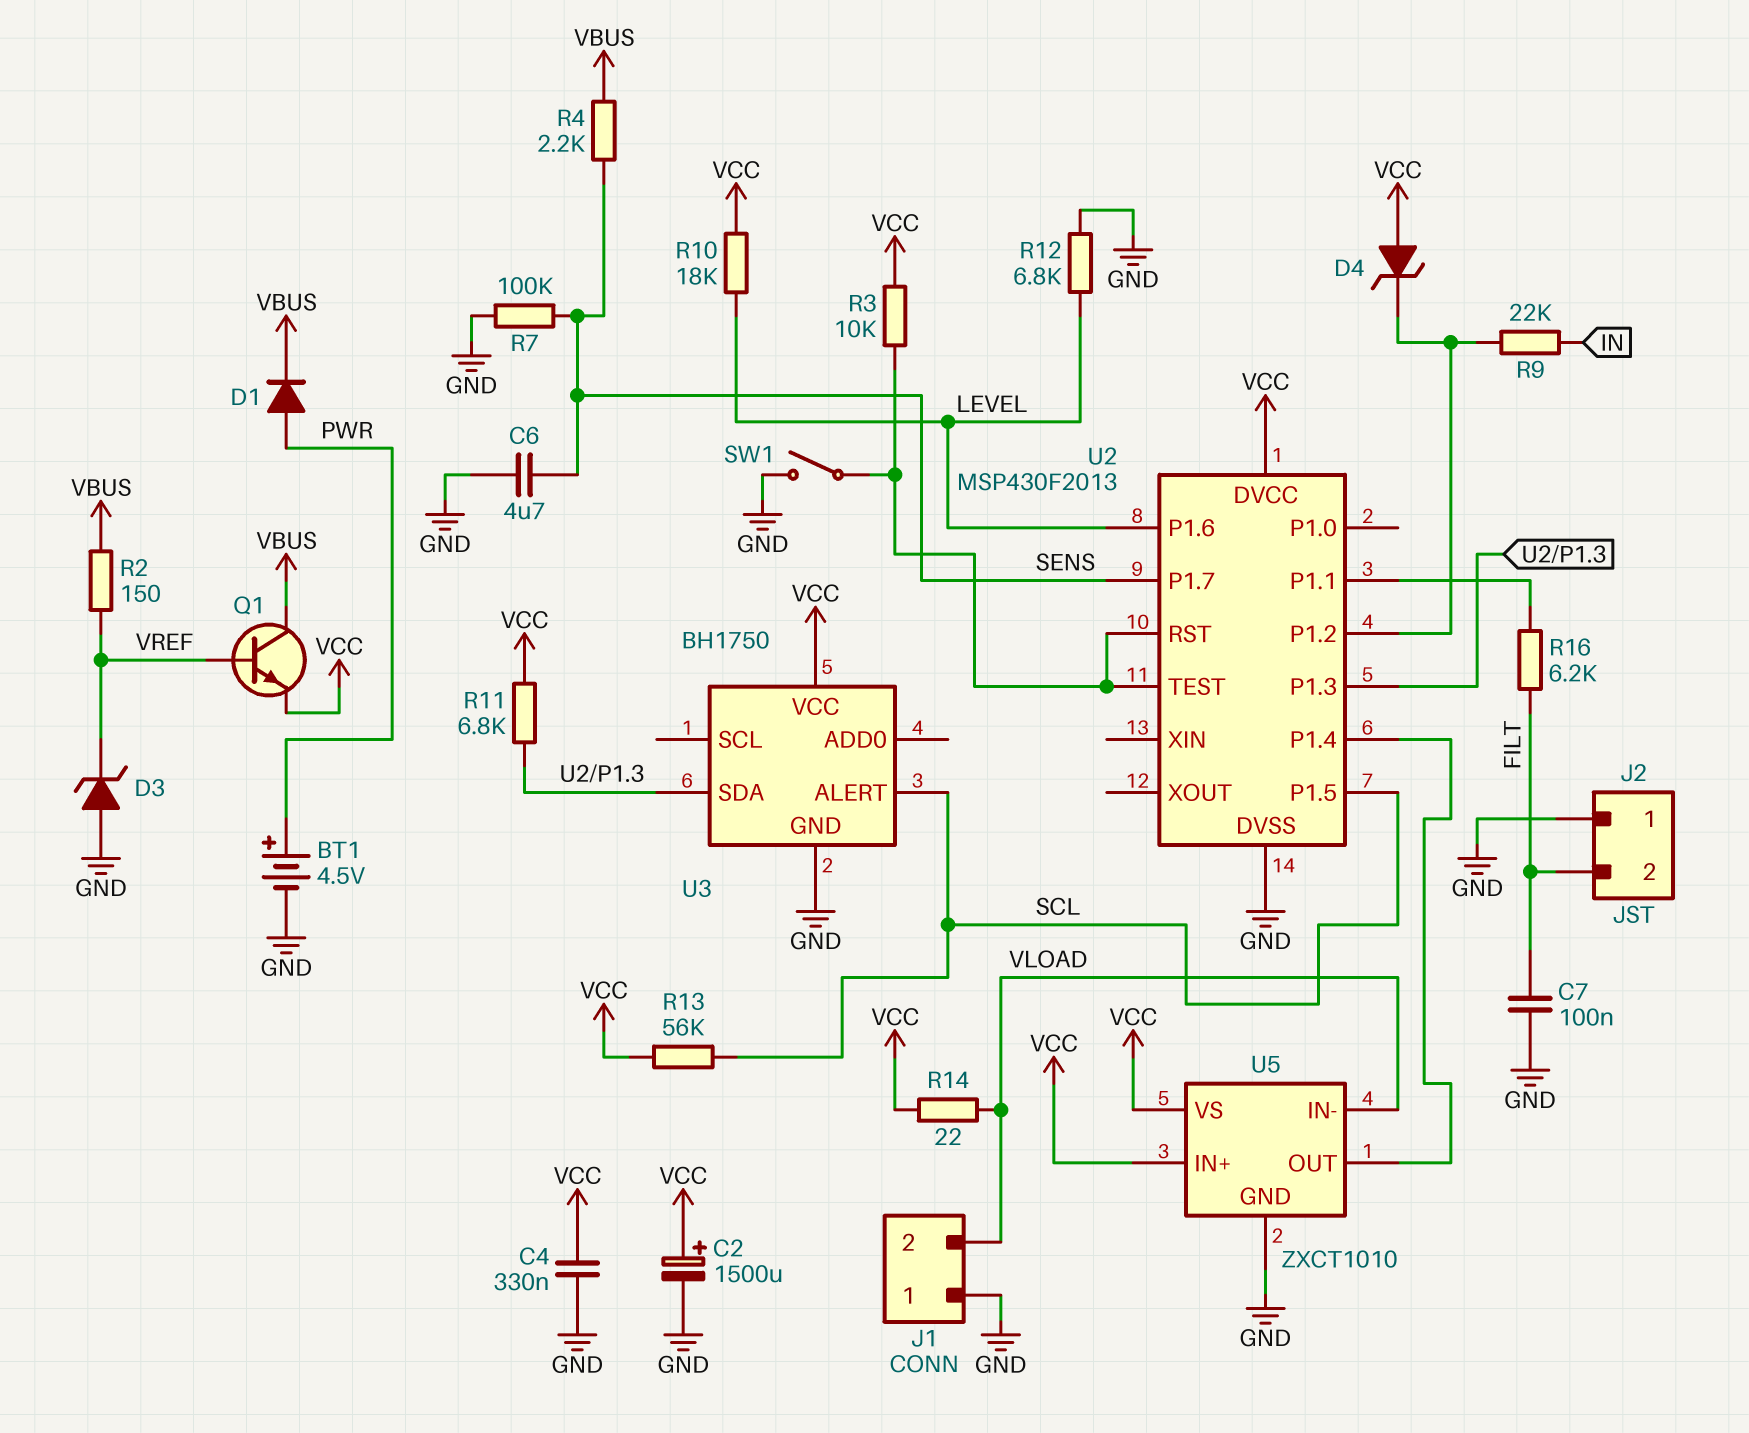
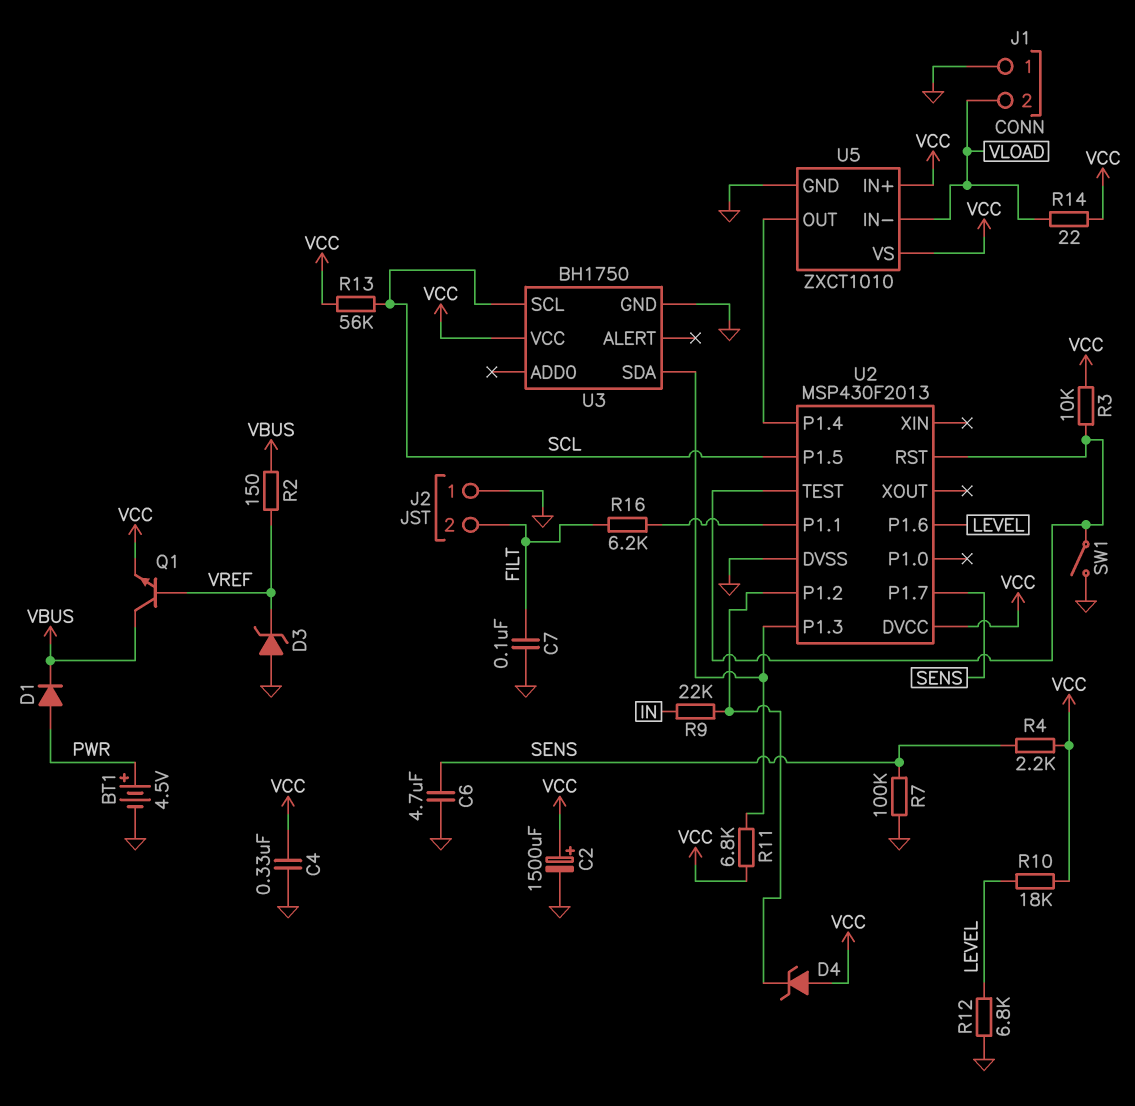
R4: 2.2k (SENS, VBUS) -> 2.2k (SENS, VCC)
U3 pin ALERT: SCL -> none
U3 pin SCL: none -> SCL

